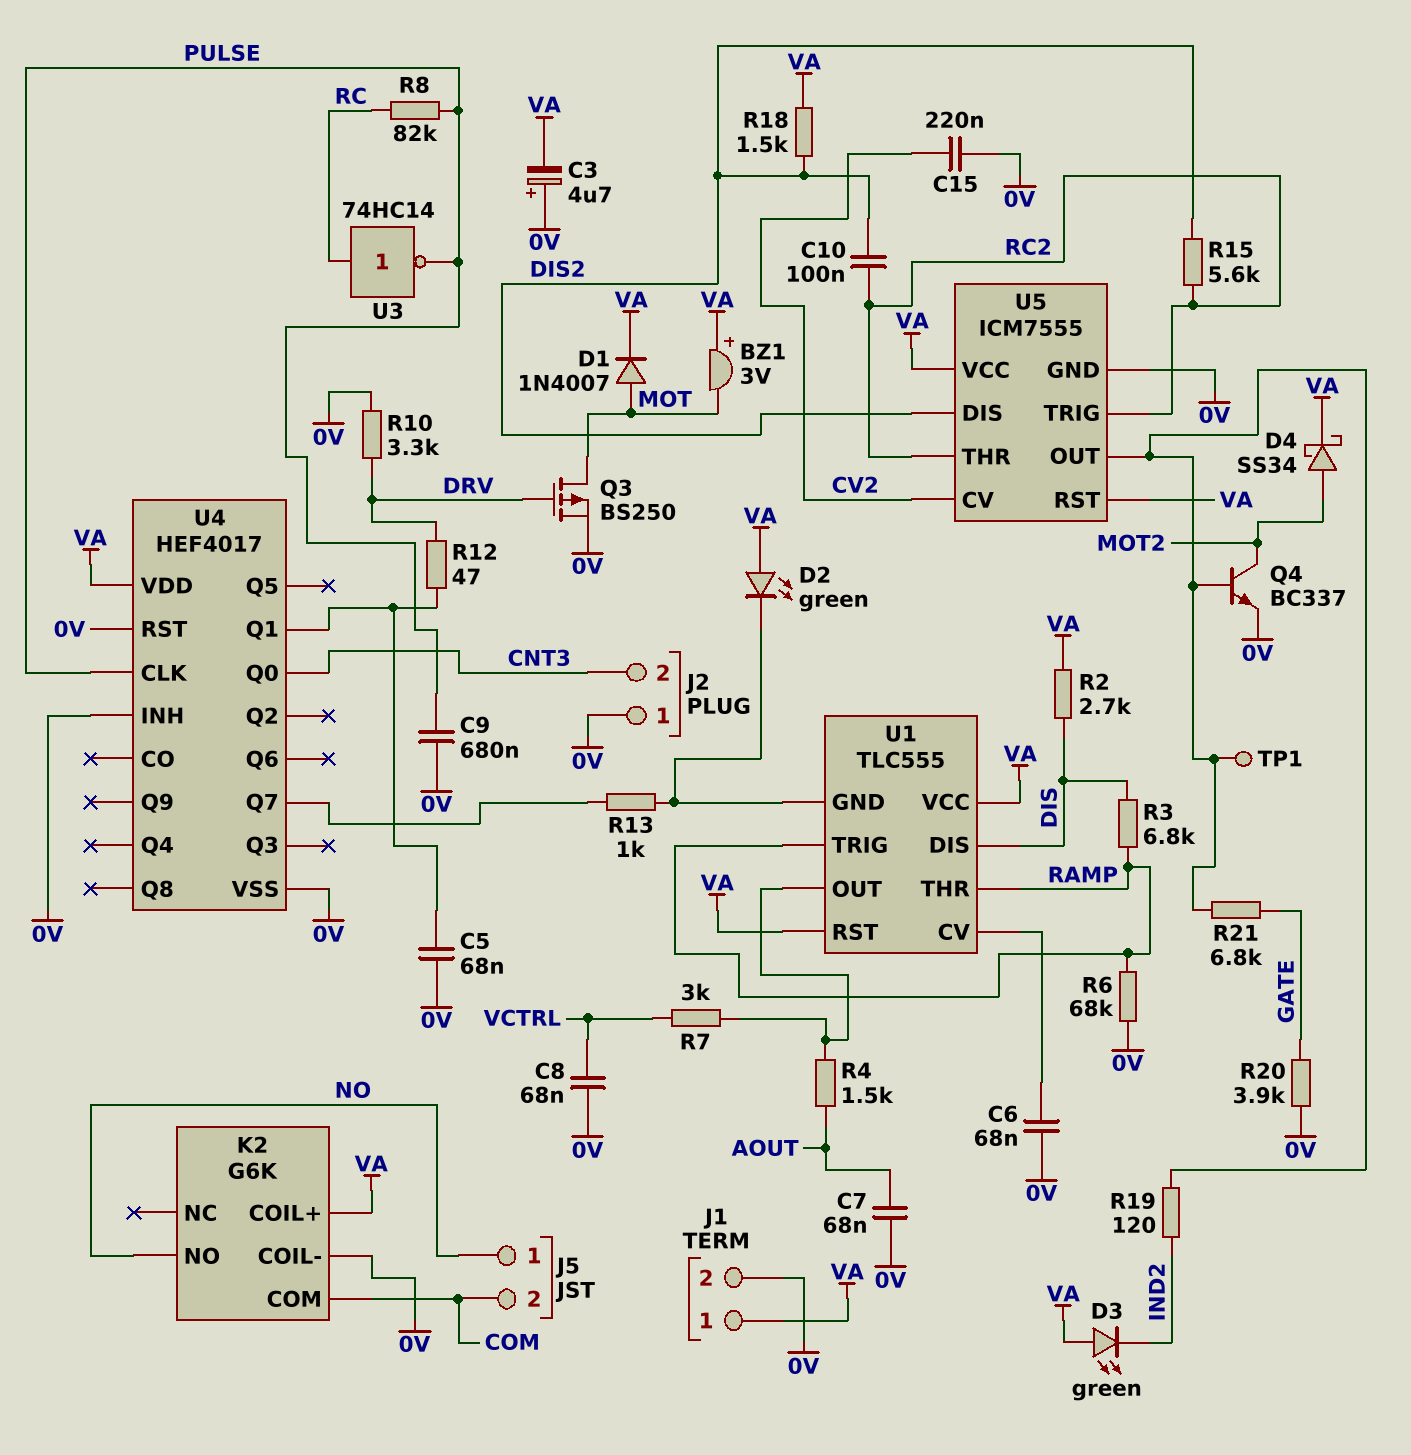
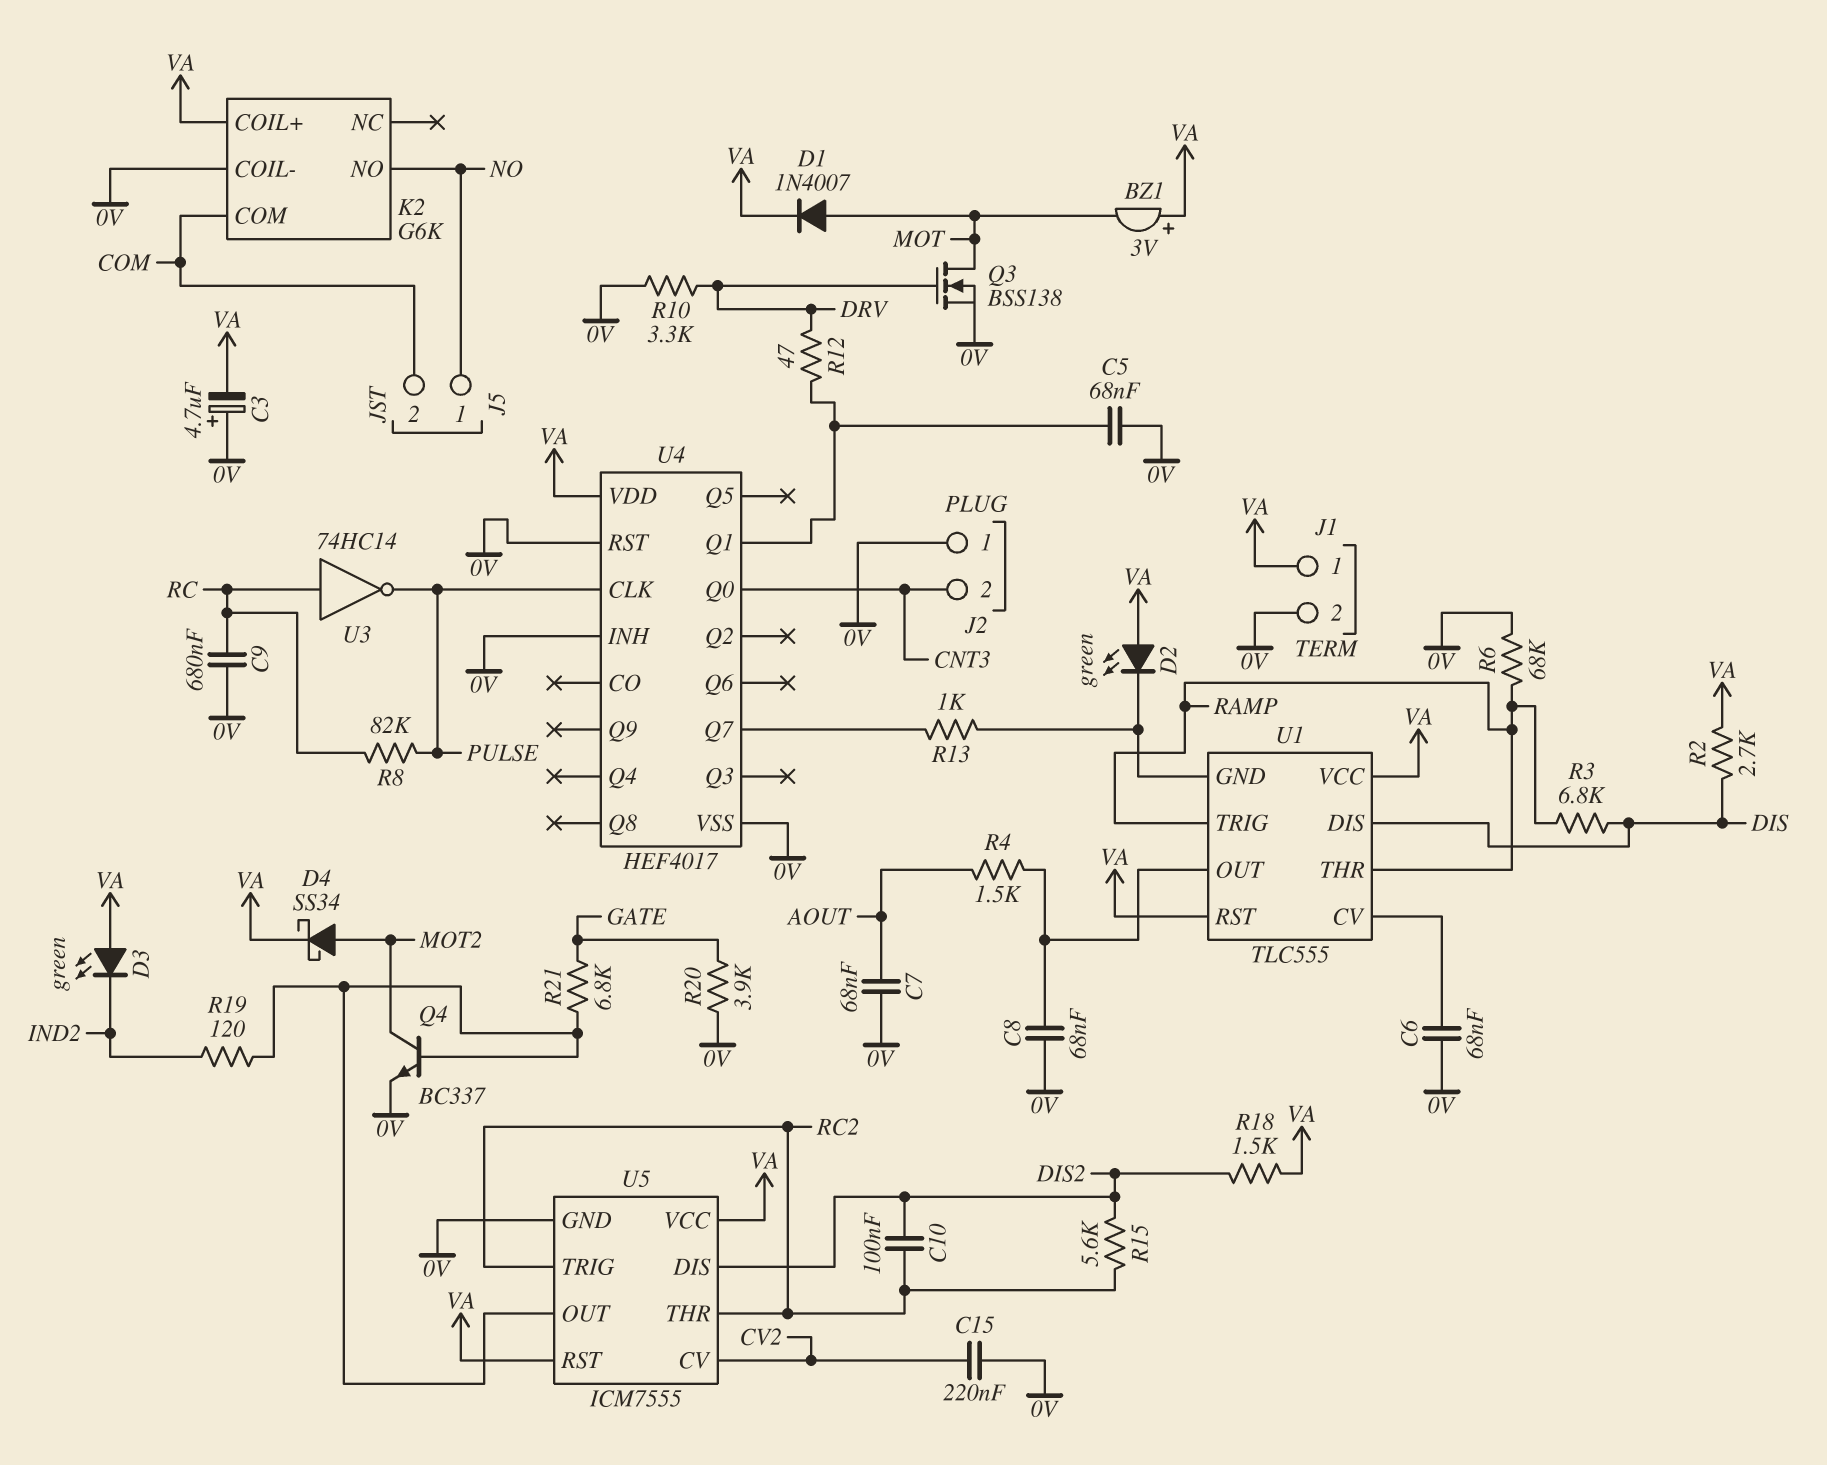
C8: 68nF (0V, VCTRL) -> 68nF (0V, U1/OUT)
C9: 680nF (0V, PULSE) -> 680nF (0V, RC)
Q3: PMOS BS250 (G DRV, D MOT, S 0V) -> NMOS BSS138 (G DRV, D MOT, S 0V)
R7: 3k (U1/OUT, VCTRL) -> none
TP1: test point (U5/OUT) -> none

